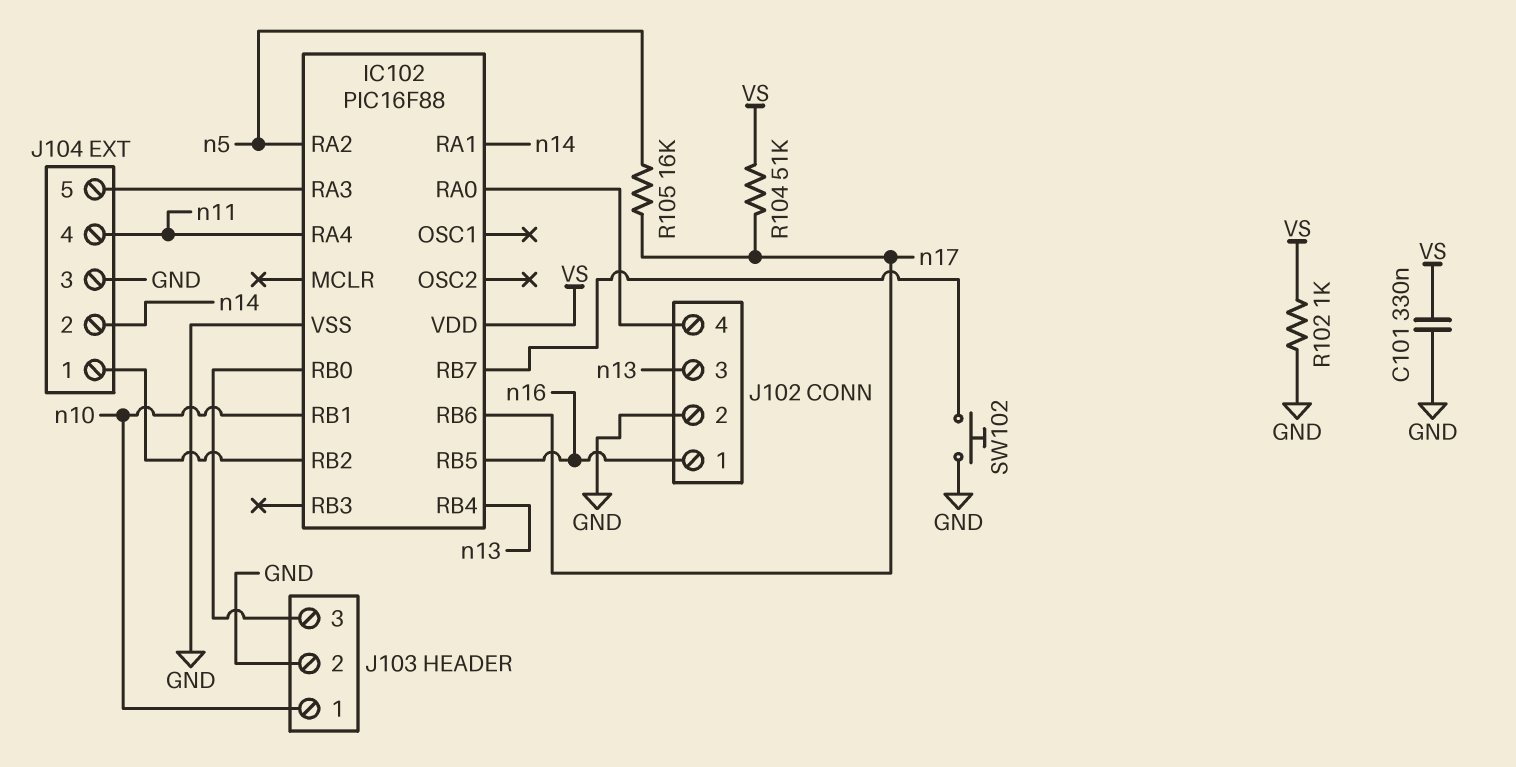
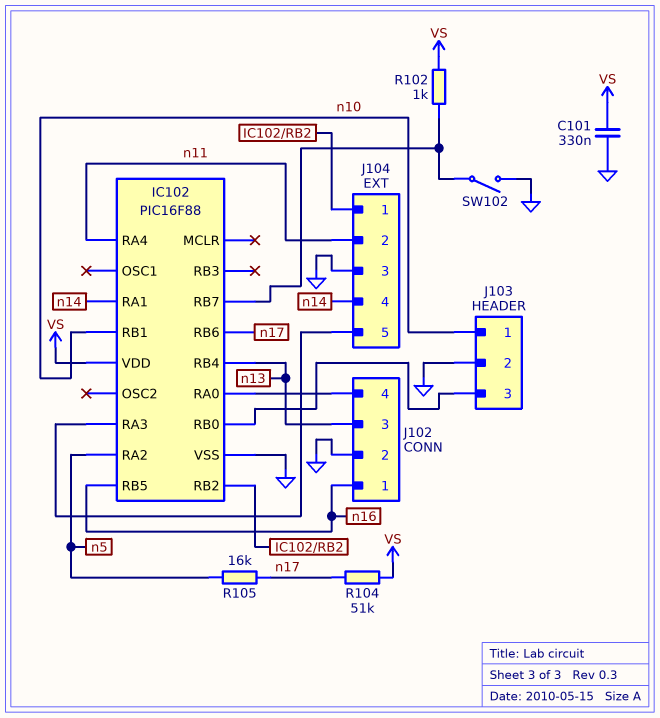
J104 pin 2: n14 -> n11
J104 pin 4: n11 -> n14
R102: 1k (GND, VS) -> 1k (IC102/RB7, VS)
SW102: button (GND, IC102/RB7) -> switch (GND, IC102/RB7)

